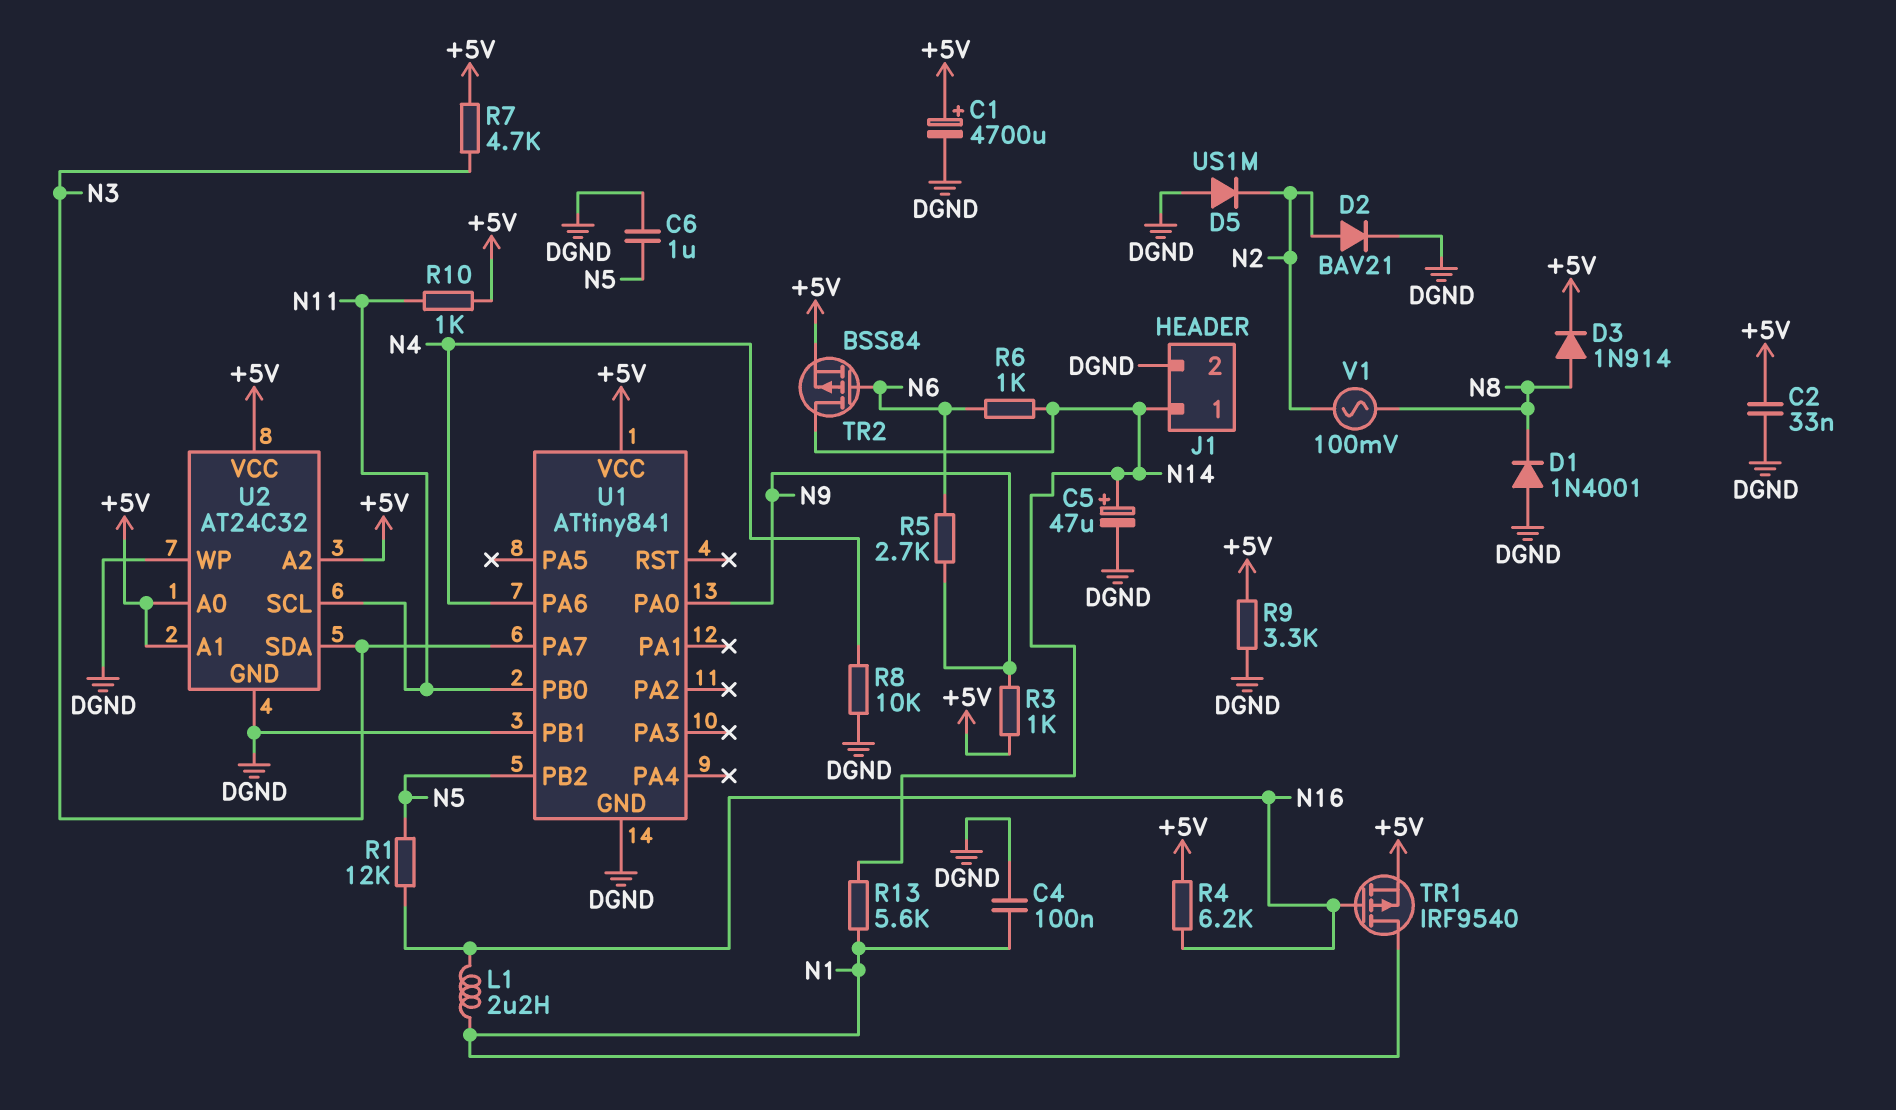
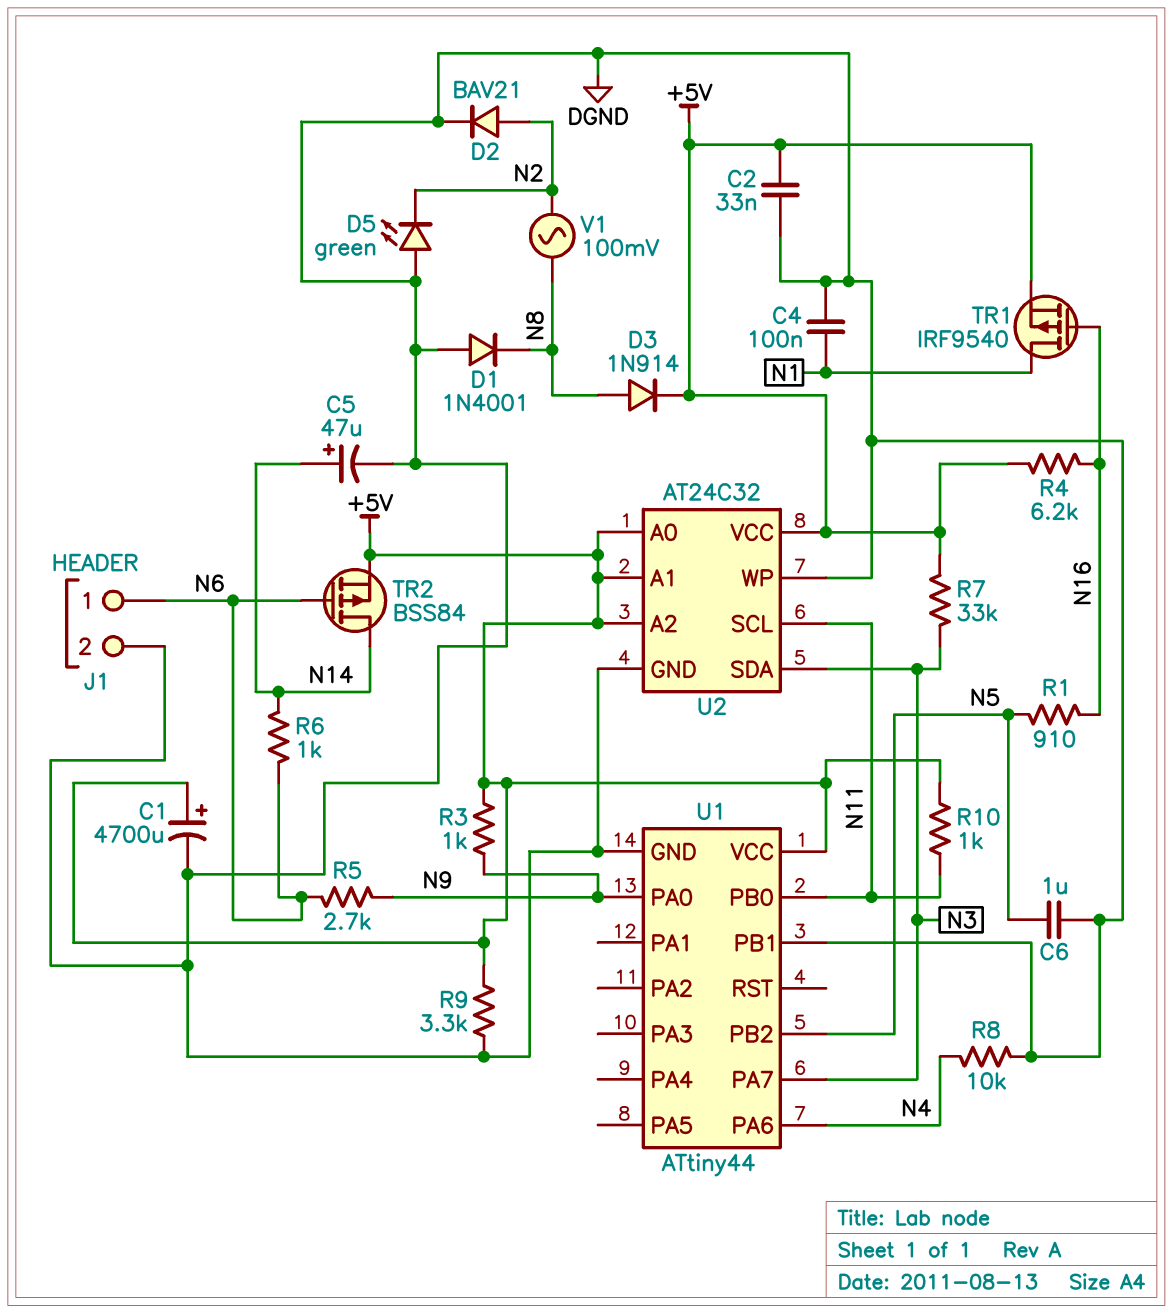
D5: diode US1M (A DGND, K N2) -> LED green (A DGND, K N2)
J1 pin 1: N14 -> N6
L1: 2.2uH (N1, N16) -> none
R1: 12k (N5, N16) -> 910 (N5, N16)
R7: 4.7k (+5V, N3) -> 33k (+5V, N3)
R13: 5.6k (N1, N14) -> none
U1: ATtiny841 -> ATtiny44

